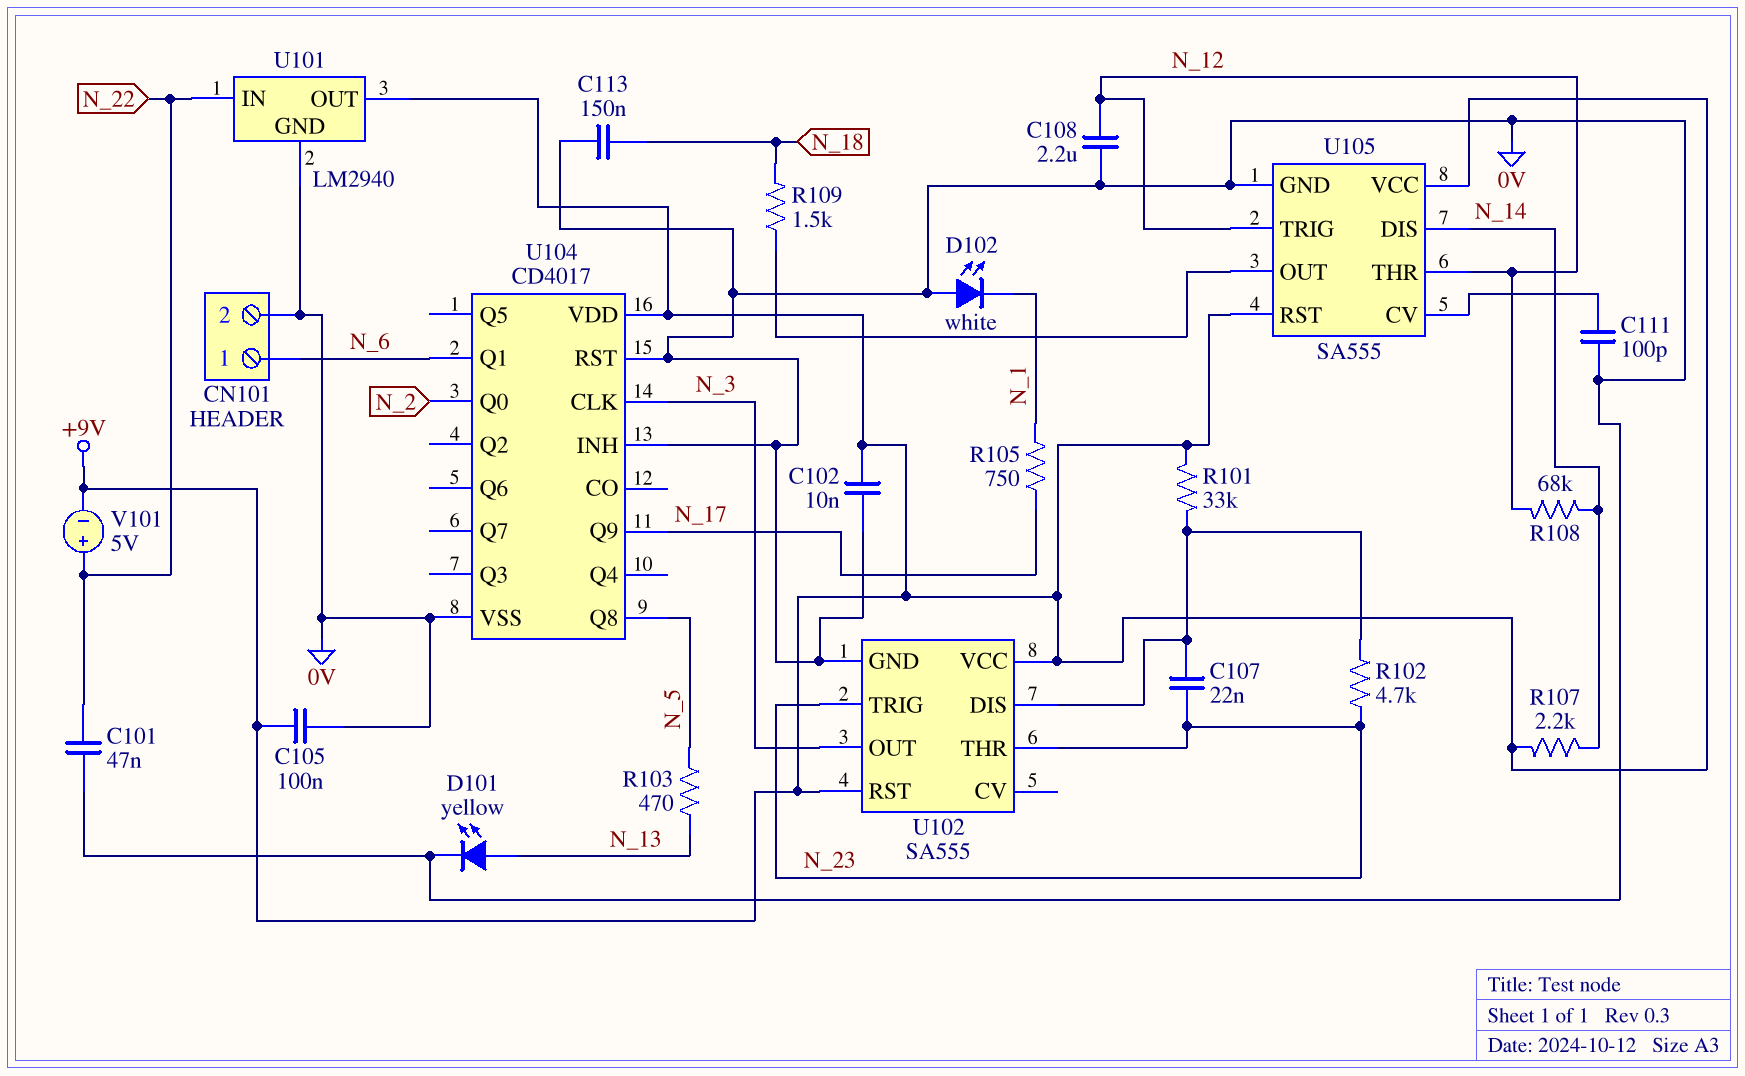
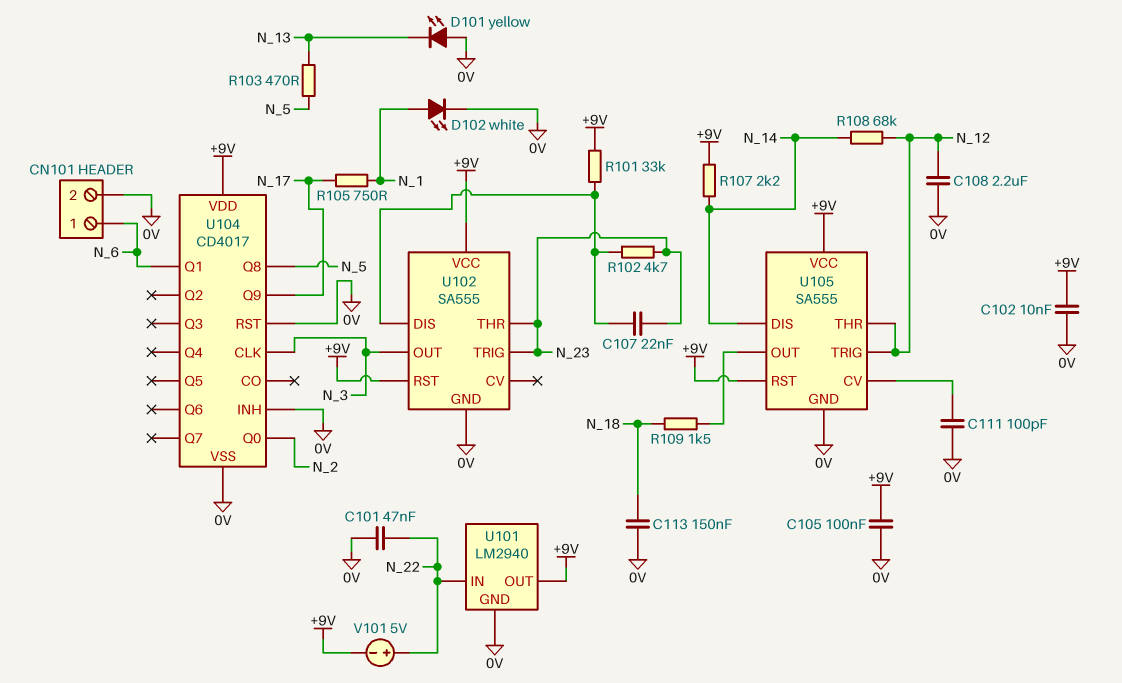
D101: LED yellow (A N_13, K 0V) -> LED yellow (A 0V, K N_13)
D102: LED white (A 0V, K N_1) -> LED white (A N_1, K 0V)

